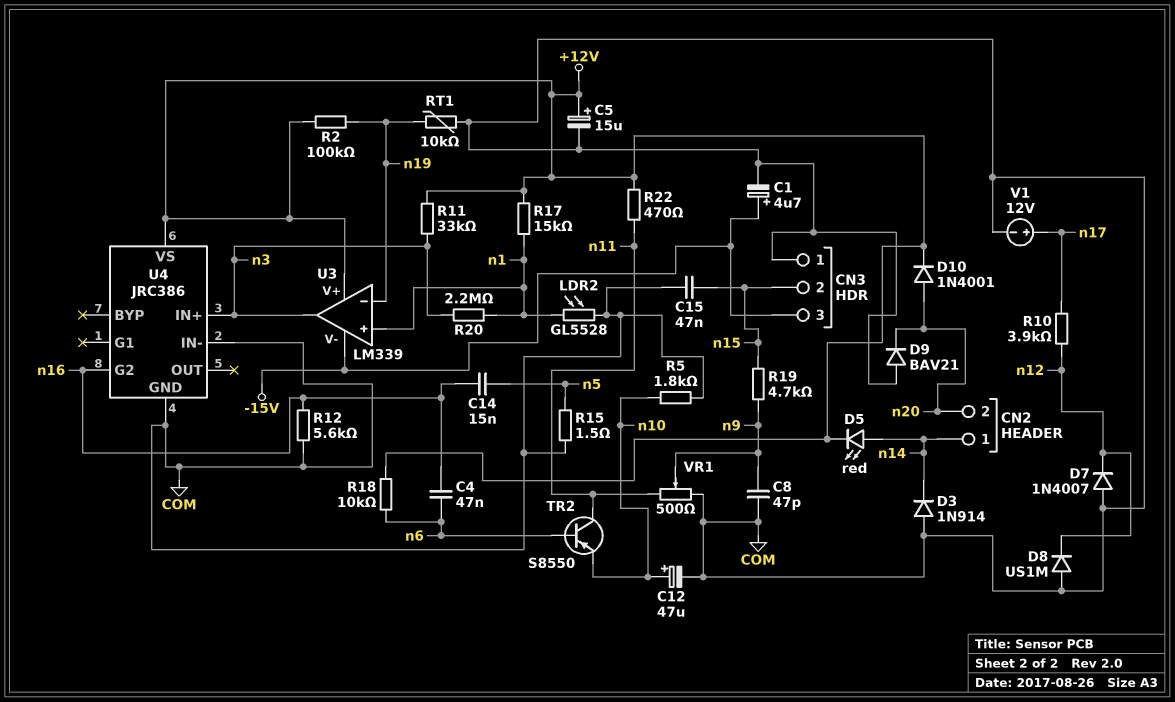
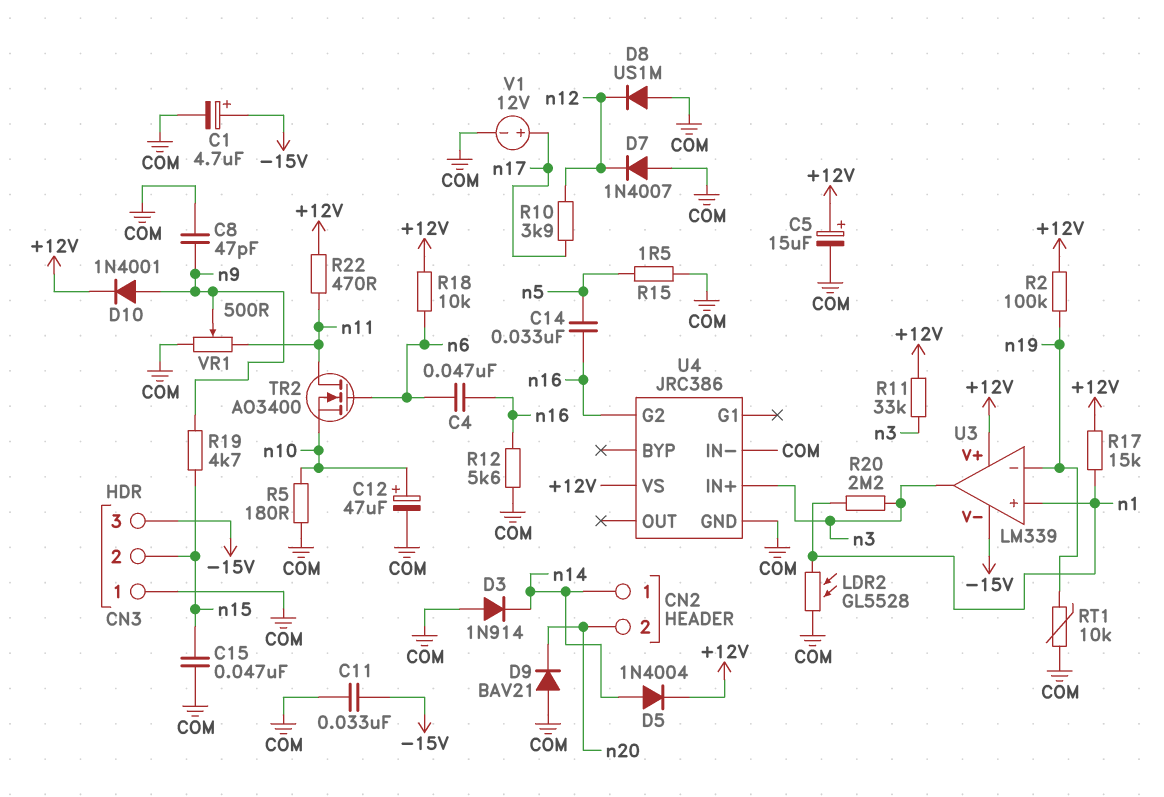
C11: none -> 33nF (-15V, COM)
C14: 15nF (n5, n16) -> 33nF (n5, n16)
D5: LED red (A n14, K +12V) -> diode 1N4004 (A n14, K +12V)
D10: diode 1N4001 (A n20, K +12V) -> diode 1N4001 (A n9, K +12V)
R5: 1.8k (COM, n10) -> 180 (COM, n10)
TR2: PNP S8550 (B n6, C n11, E n10) -> NMOS AO3400 (G n6, D n11, S n10)

